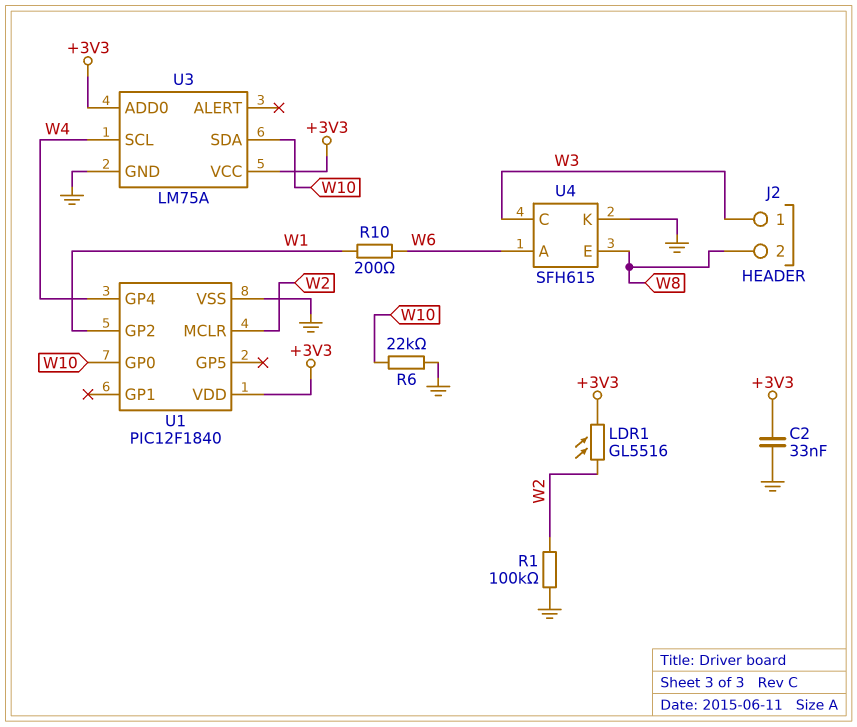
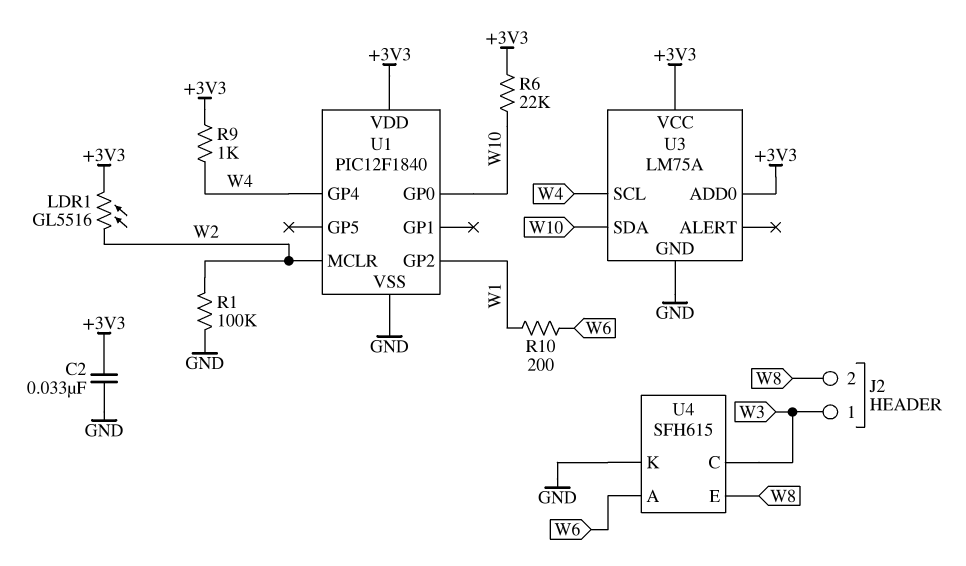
R6: 22k (GND, W10) -> 22k (+3V3, W10)
R9: none -> 1k (+3V3, W4)

